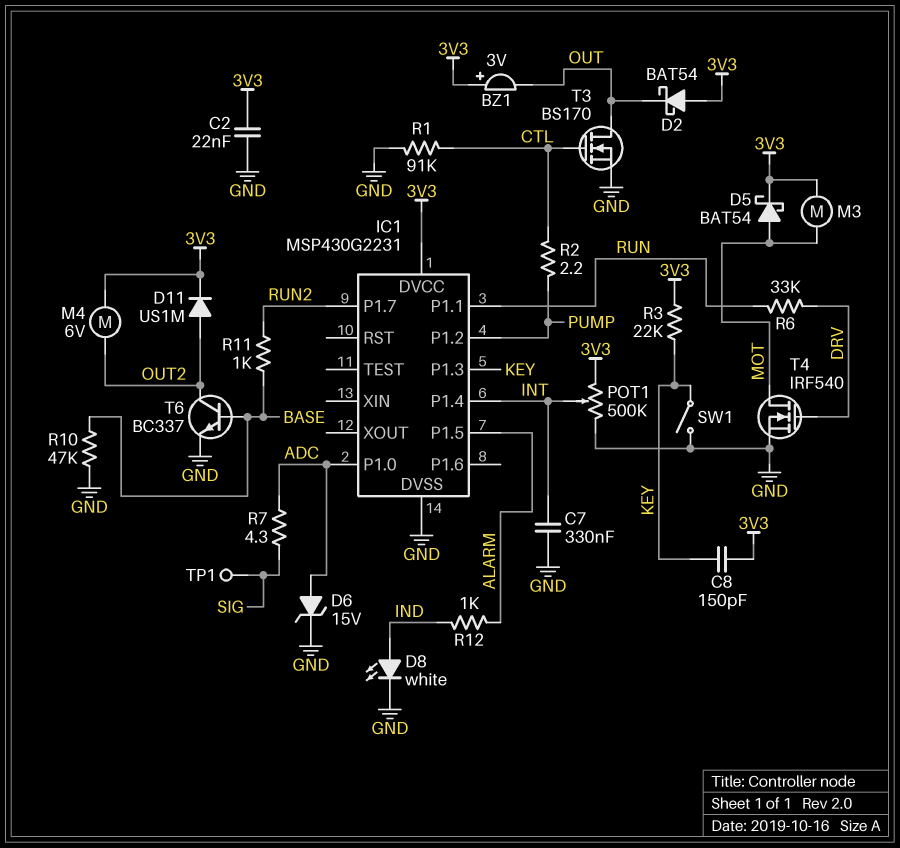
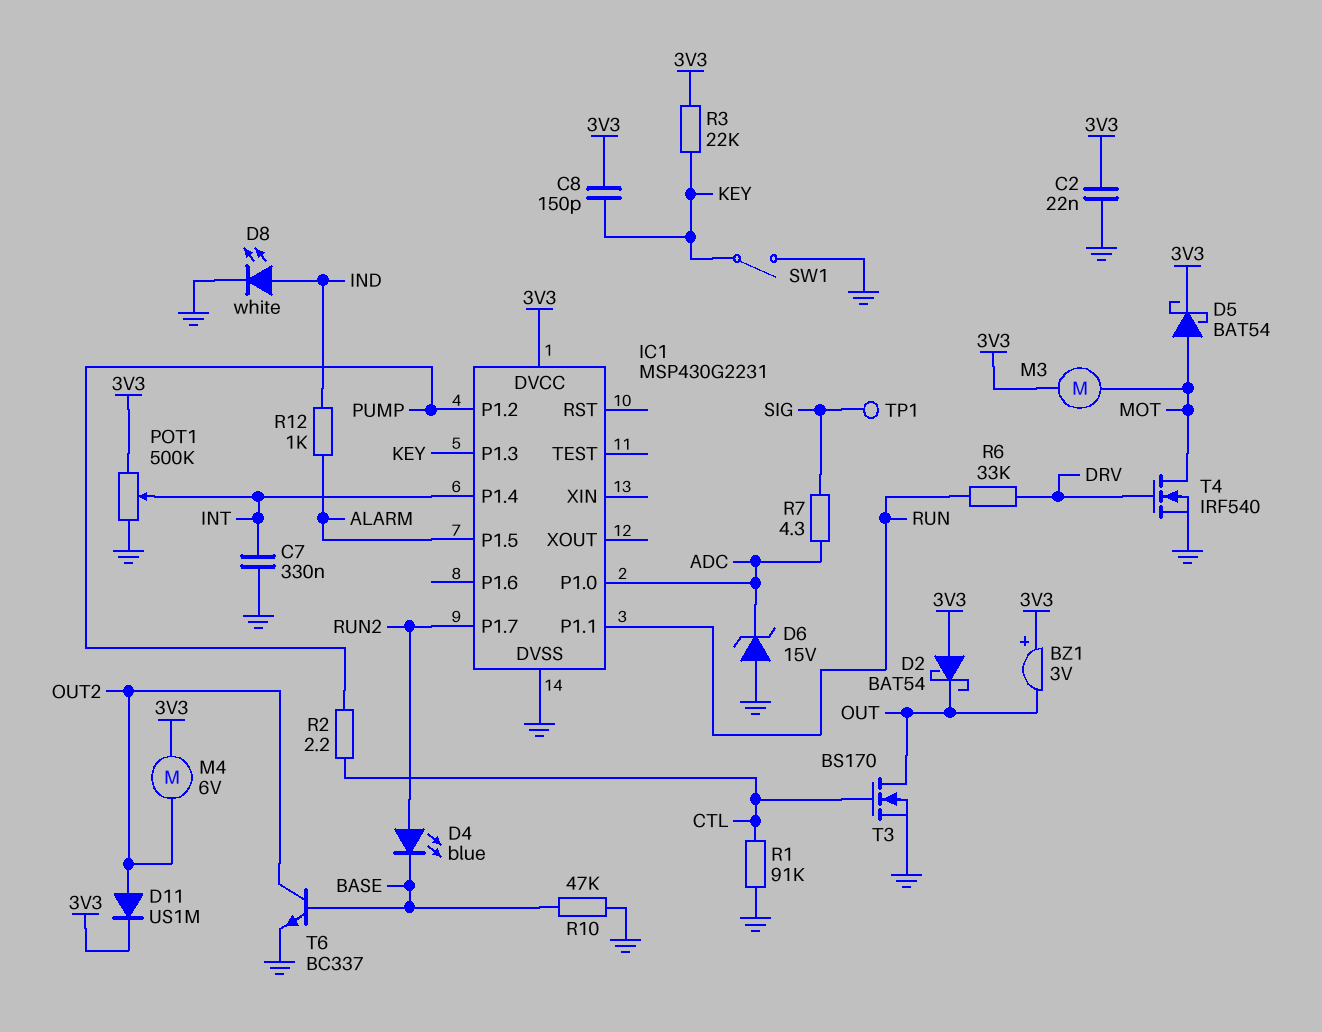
D4: none -> LED blue (A RUN2, K BASE)
D6: zener 15V (A ADC, K GND) -> zener 15V (A GND, K ADC)
R11: 1k (BASE, RUN2) -> none

